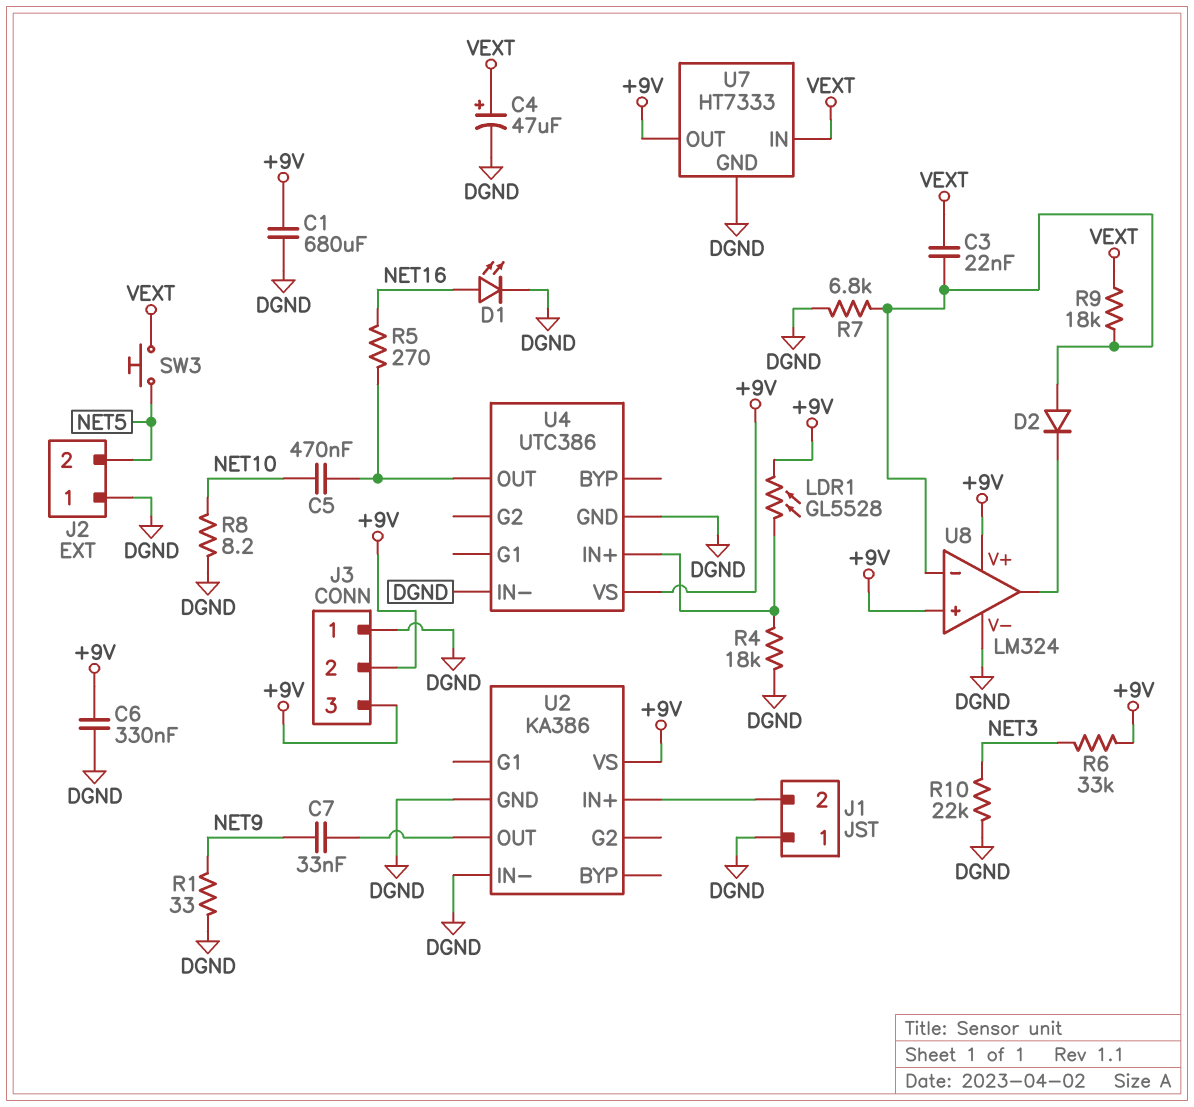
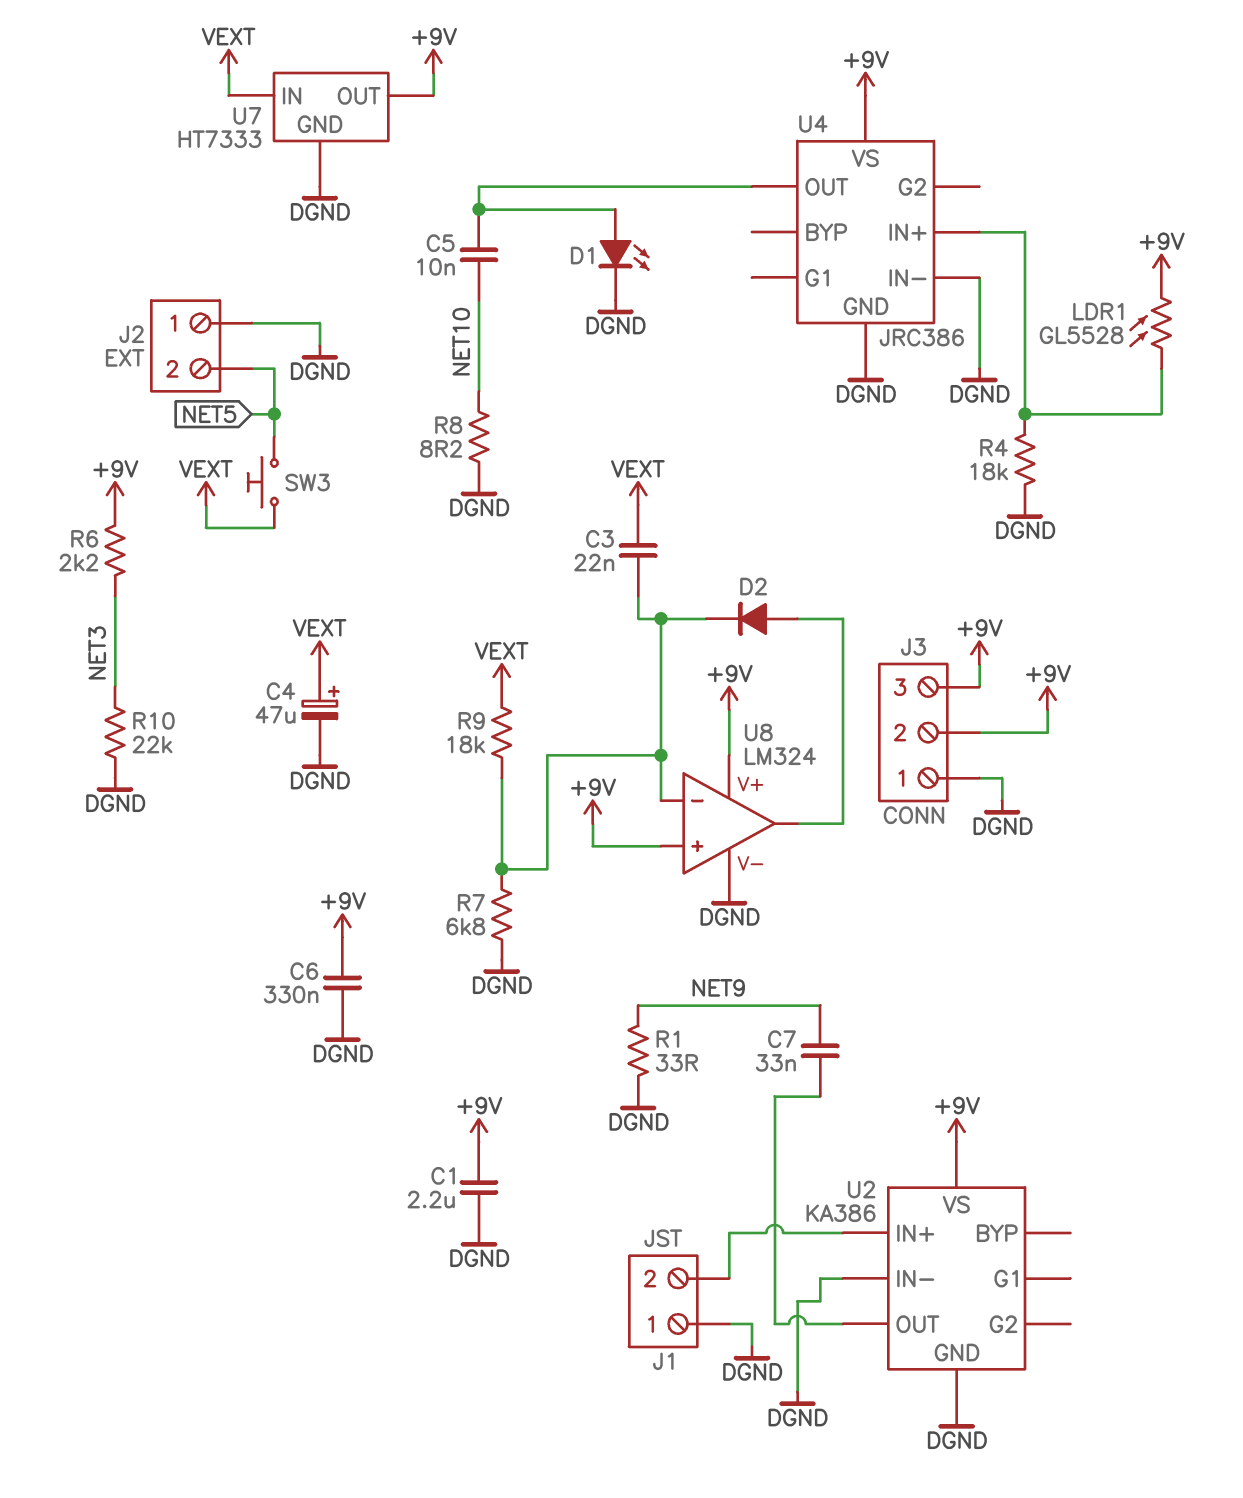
C1: 680uF (+9V, DGND) -> 2.2uF (+9V, DGND)
C5: 470nF (NET10, U4/OUT) -> 10nF (NET10, U4/OUT)
D1: LED (A NET16, K DGND) -> LED (A U4/OUT, K DGND)
D2: diode (A U8/in-, K U8/out) -> diode (A U8/out, K U8/in-)
R5: 270 (NET16, U4/OUT) -> none
R6: 33k (+9V, NET3) -> 2.2k (+9V, NET3)
U4: UTC386 -> JRC386

